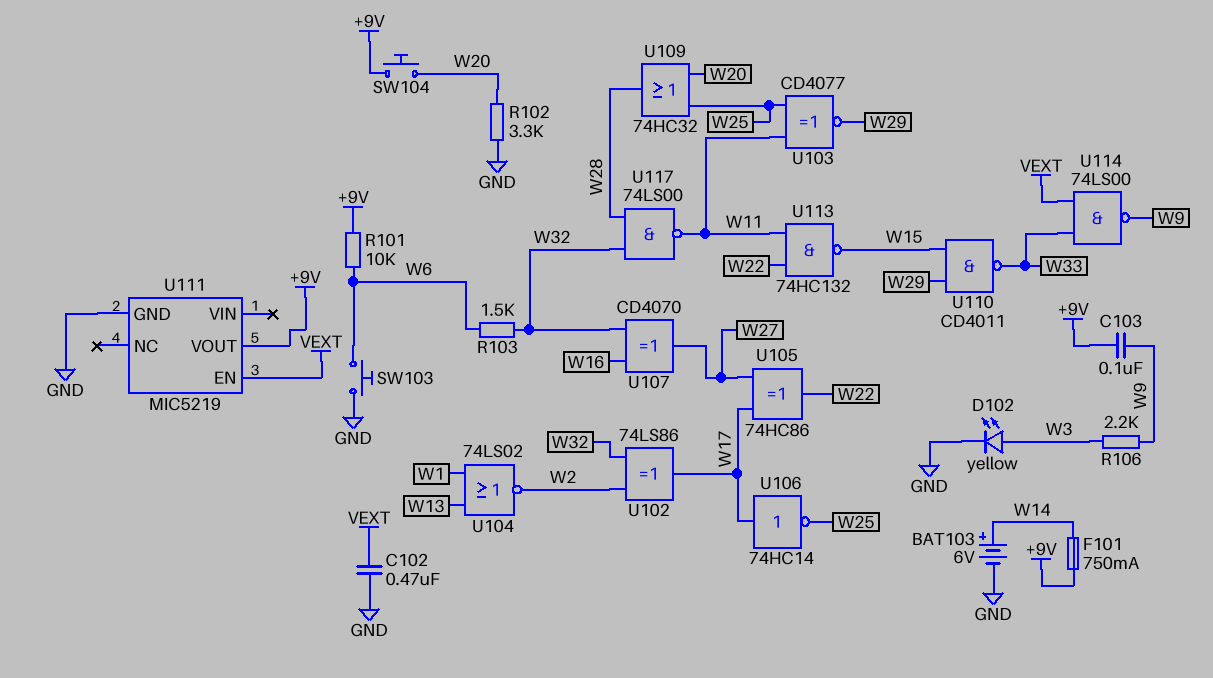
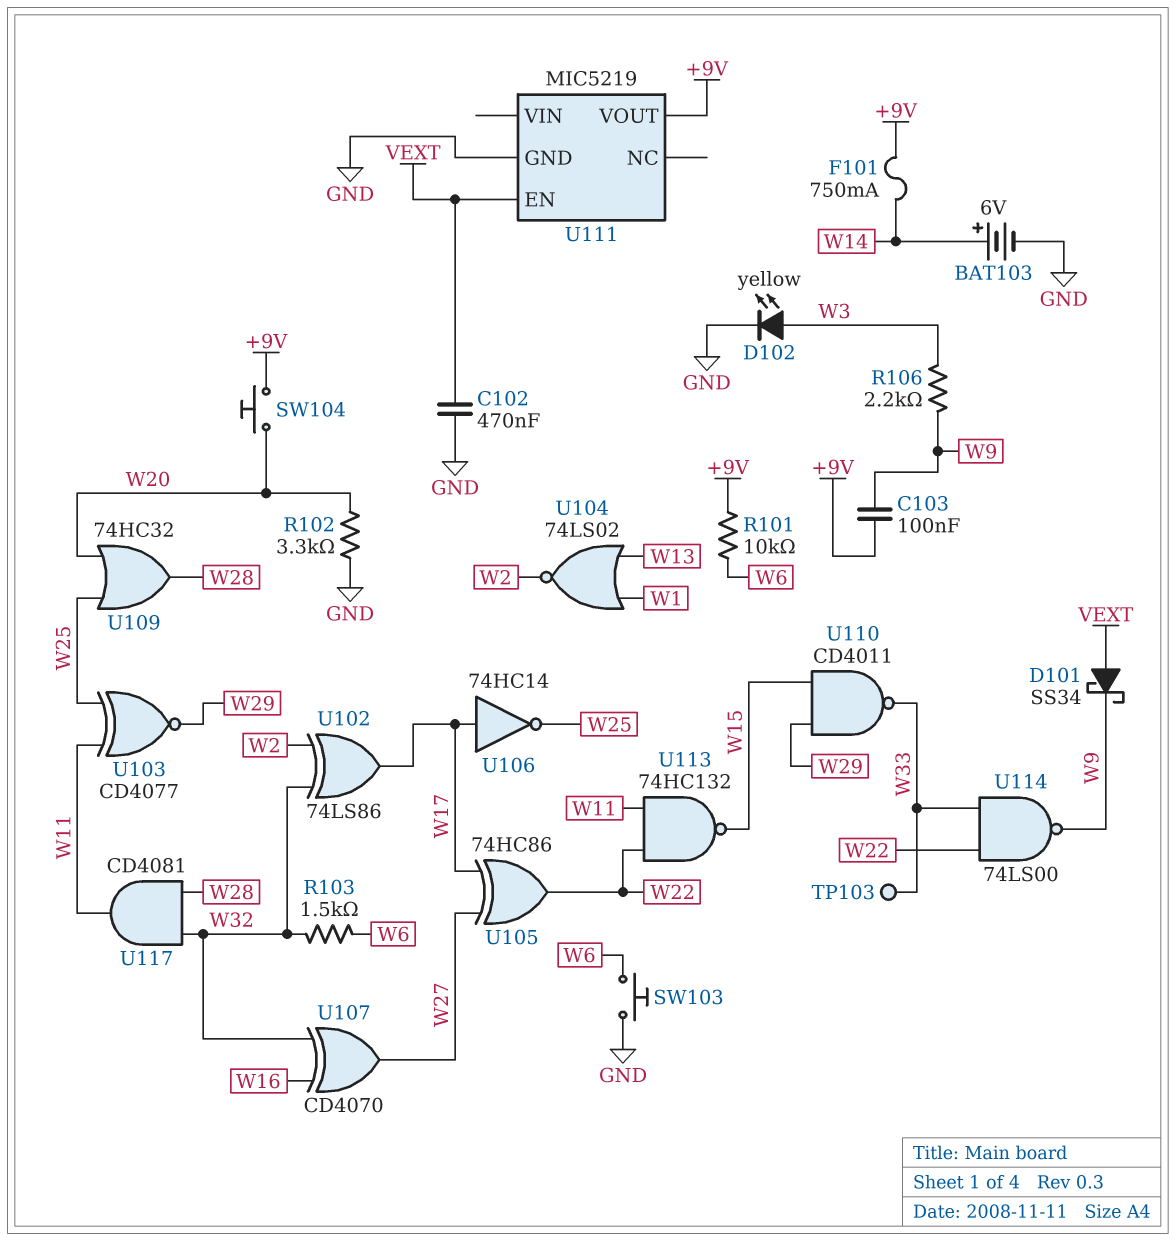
D101: none -> schottky SS34 (A VEXT, K W9)
TP103: none -> test point (W33)
U114: NAND 74LS00 (in VEXT, in W33, out W9) -> NAND 74LS00 (in W22, in W33, out W9)
U117: NAND 74LS00 (in W28, in W32, out W11) -> AND CD4081 (in W28, in W32, out W11)

